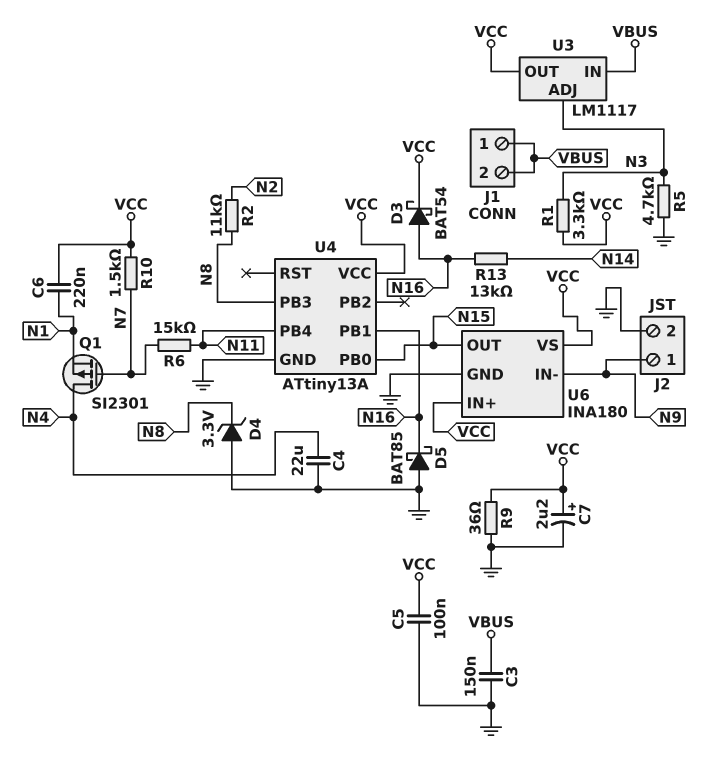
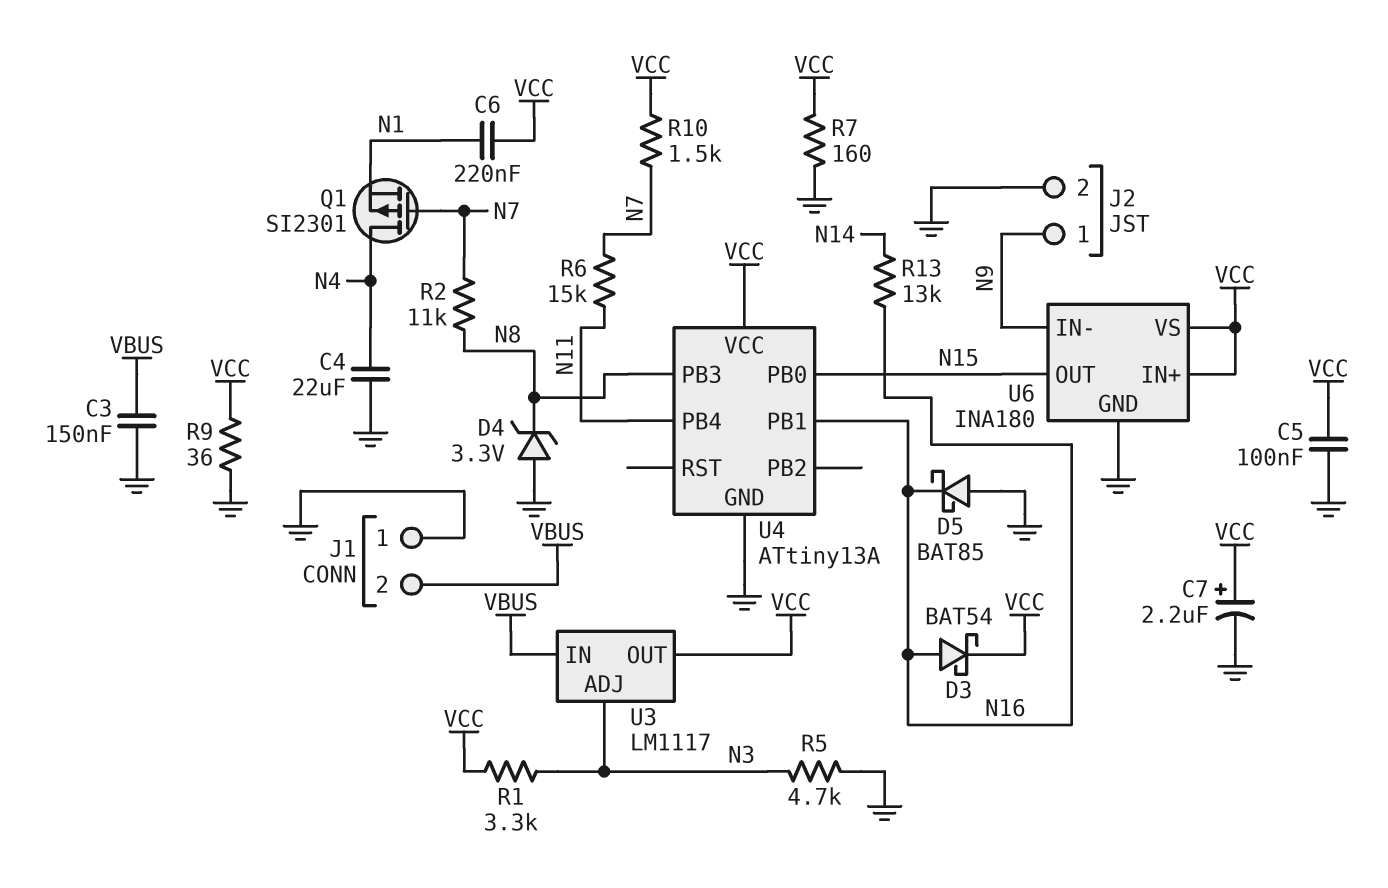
J1 pin 1: VBUS -> GND
R2: 11k (N2, N8) -> 11k (N7, N8)
R7: none -> 160 (GND, VCC)

